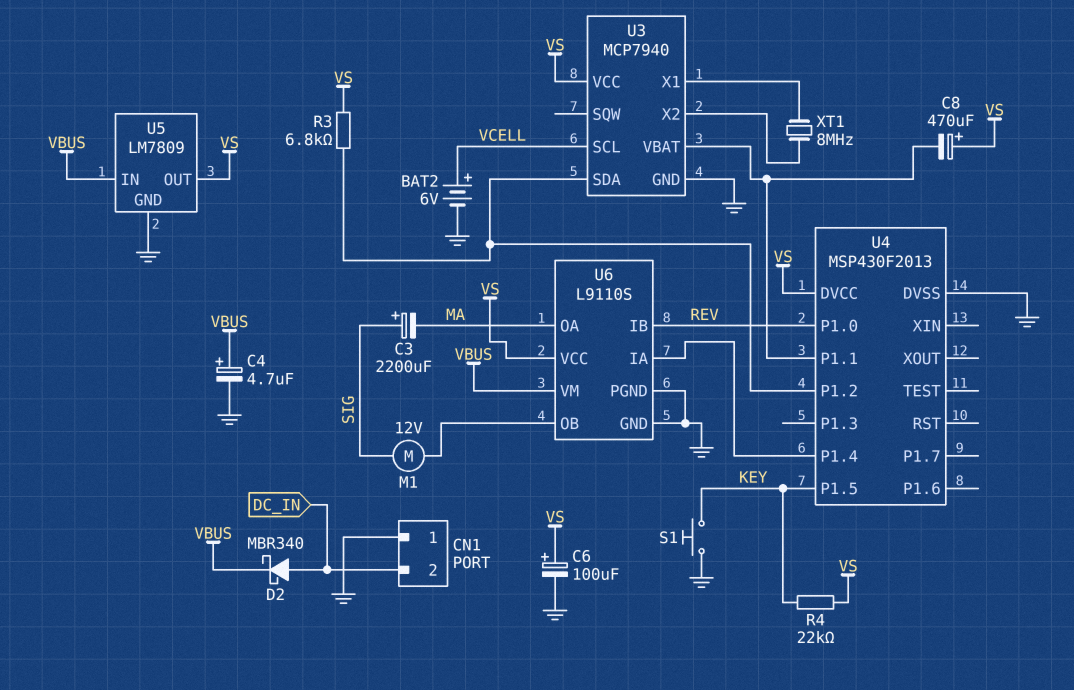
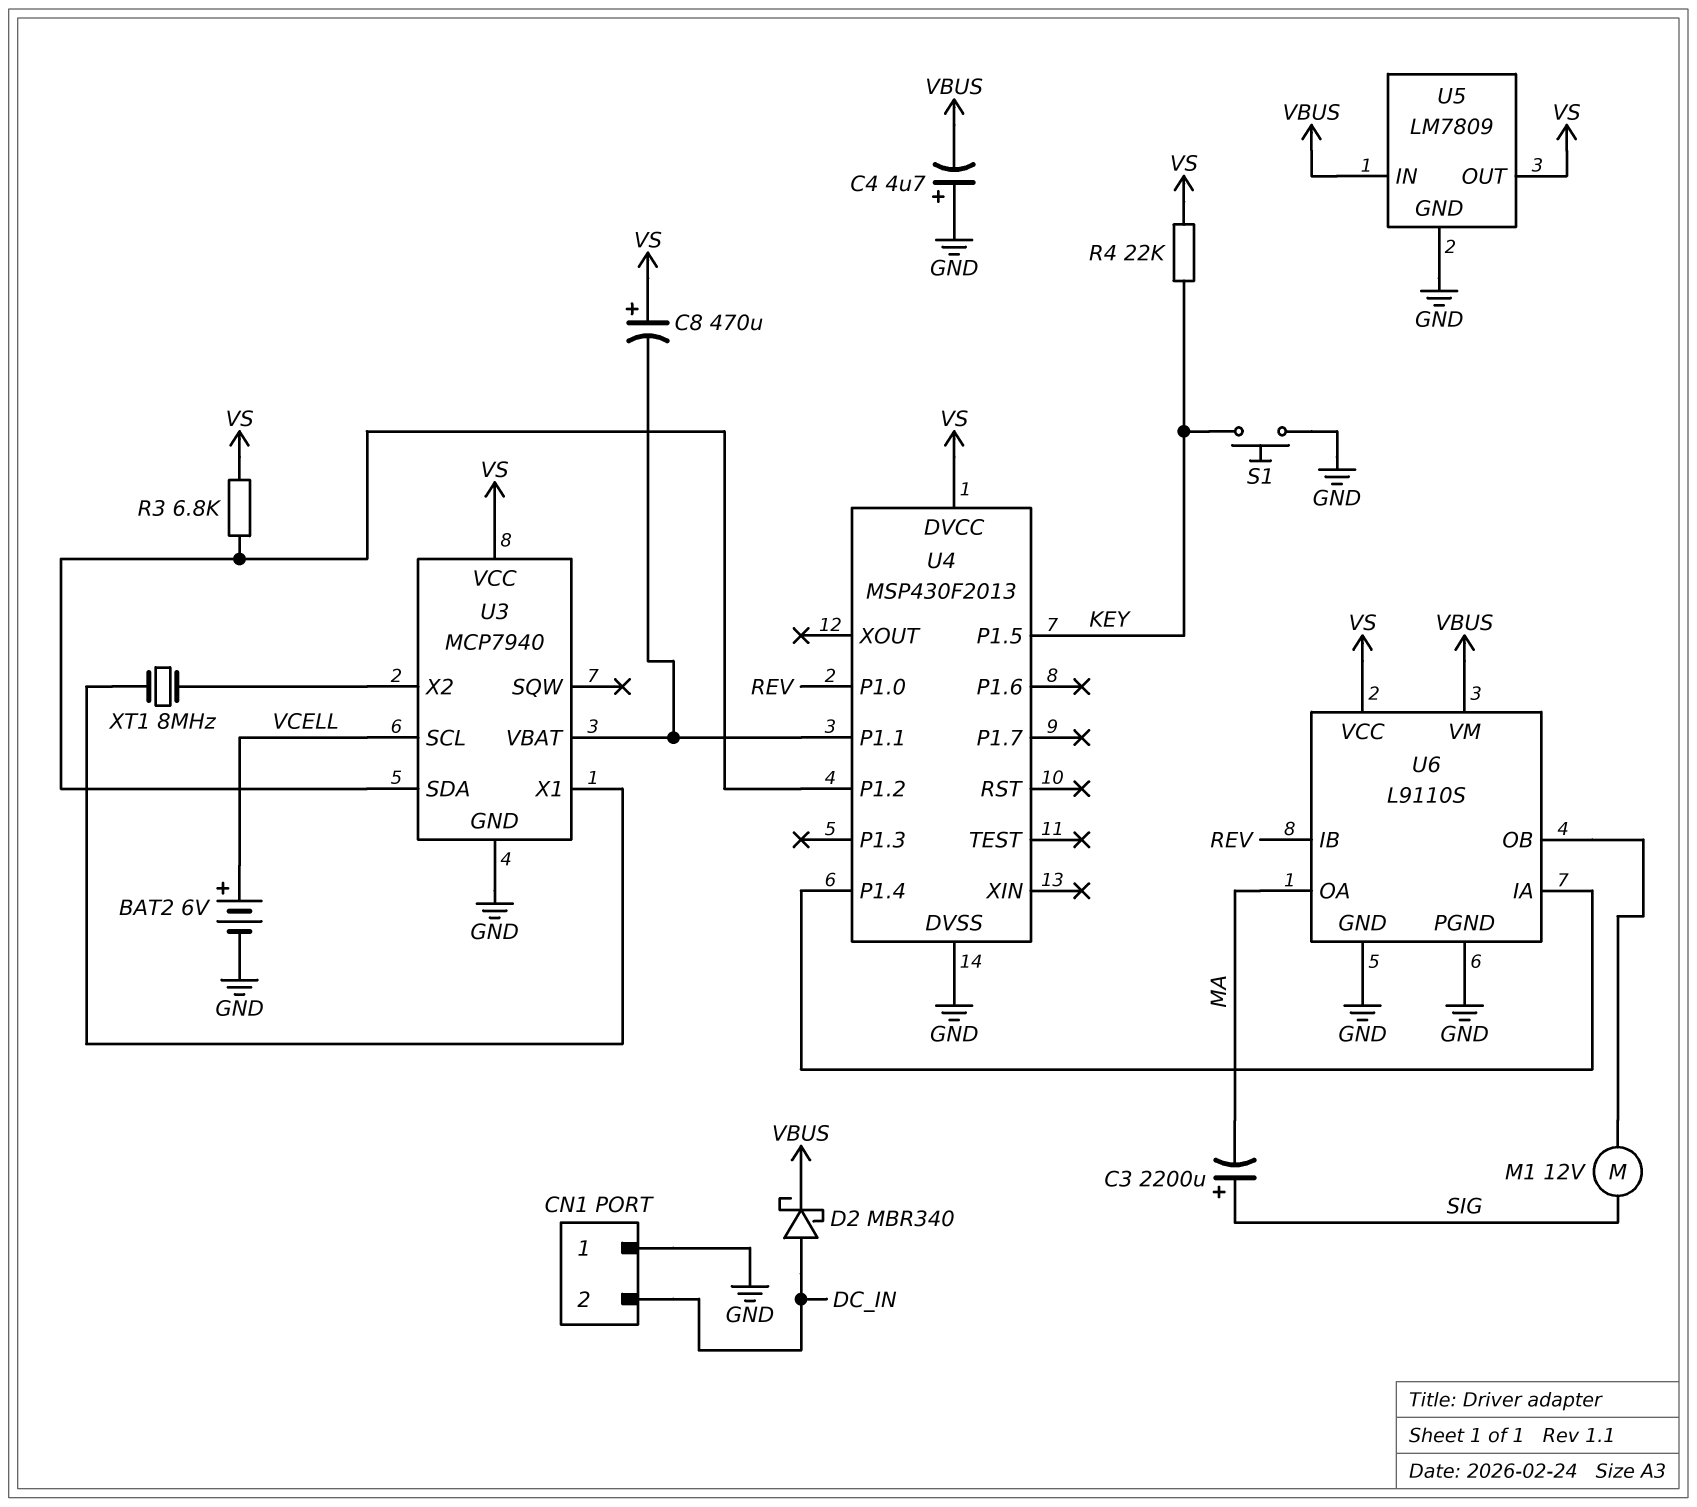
C4: 4.7uF (plus VBUS, minus GND) -> 4.7uF (plus GND, minus VBUS)
C6: 100uF (plus VS, minus GND) -> none

